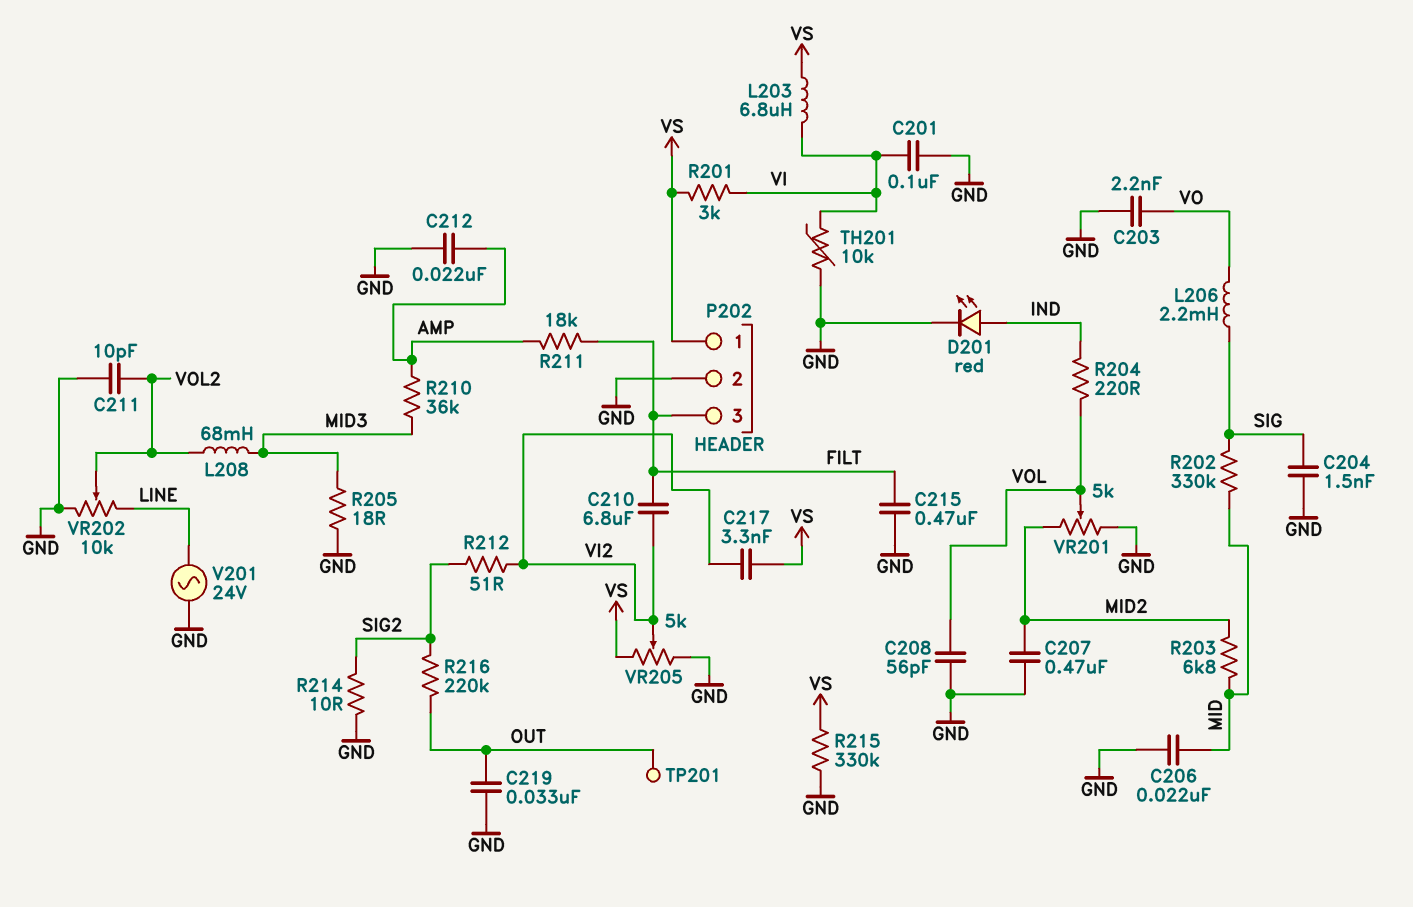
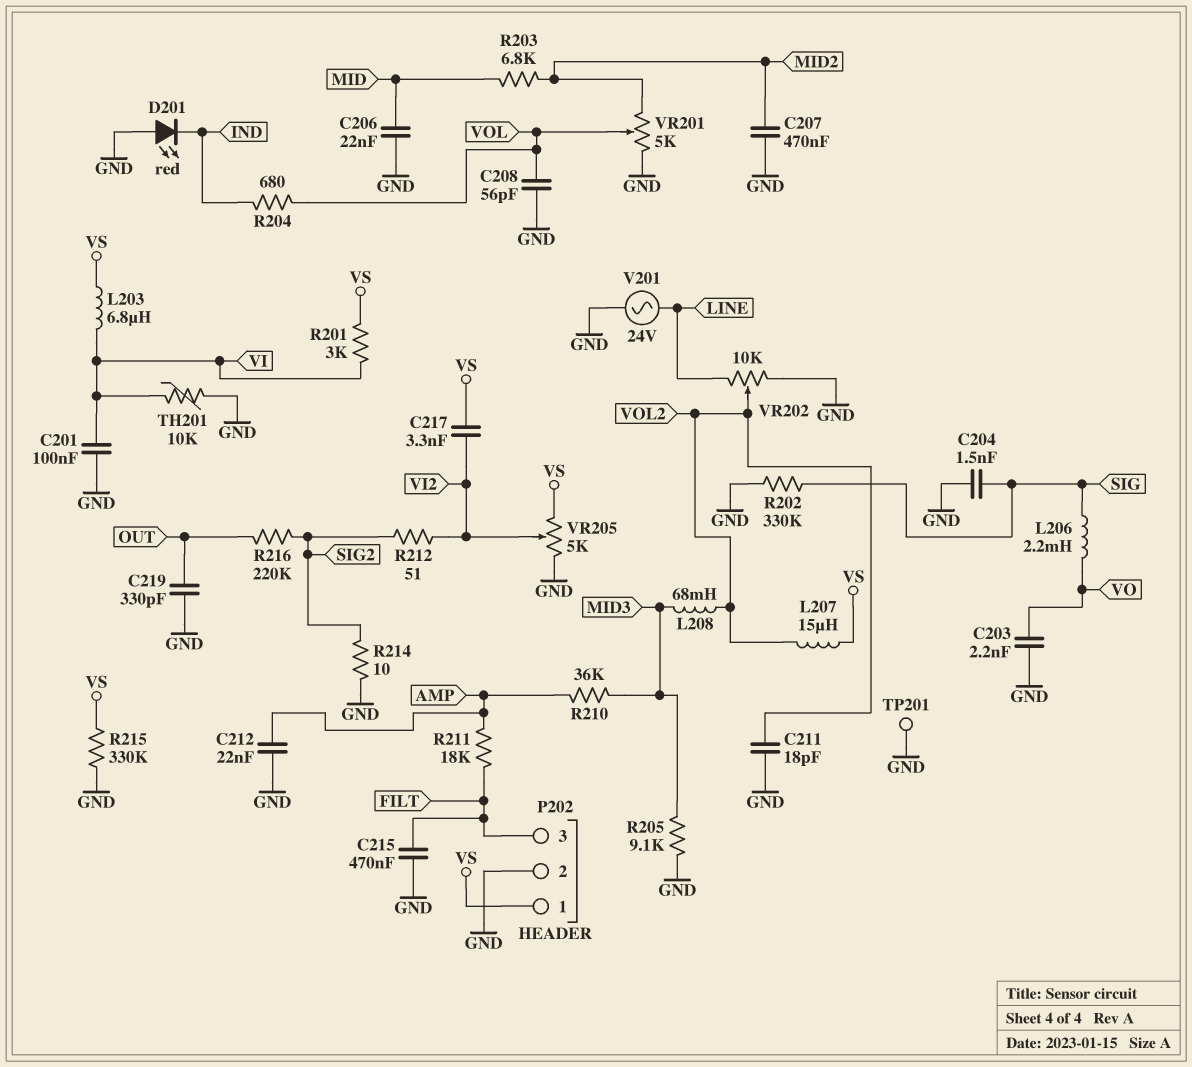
C210: 6.8uF (FILT, VI2) -> none
C211: 10pF (GND, VOL2) -> 18pF (GND, VOL2)
C219: 33nF (GND, OUT) -> 330pF (GND, OUT)
D201: LED red (A IND, K GND) -> LED red (A GND, K IND)
L207: none -> 15uH (VOL2, VS)
R202: 330k (MID, SIG) -> 330k (GND, SIG)
R204: 220 (IND, VOL) -> 680 (IND, VOL)
R205: 18 (GND, MID3) -> 9.1k (GND, MID3)
TP201: test point (OUT) -> test point (GND)

